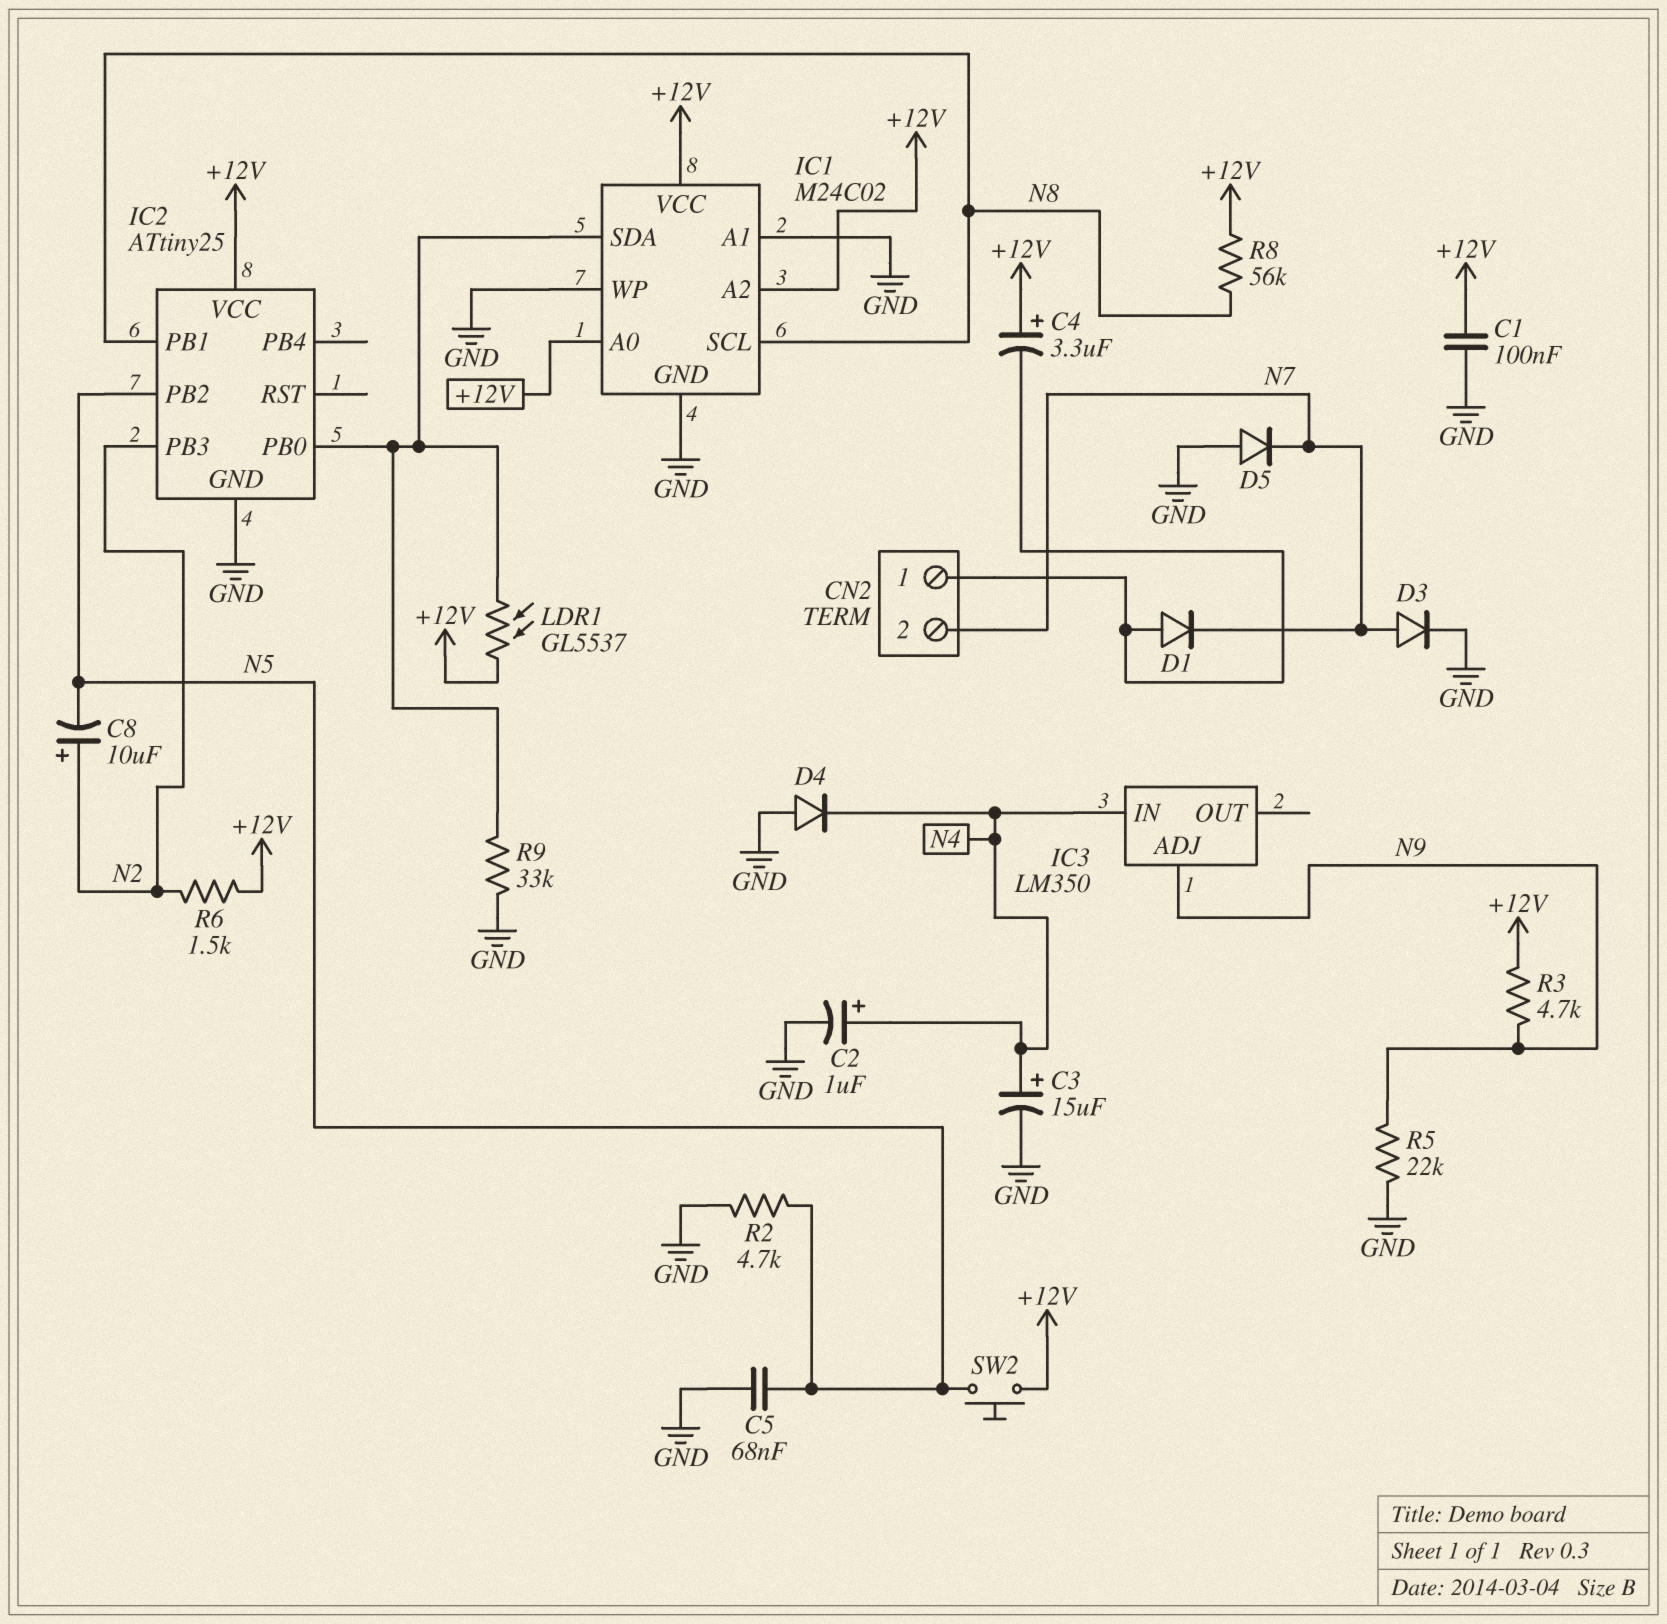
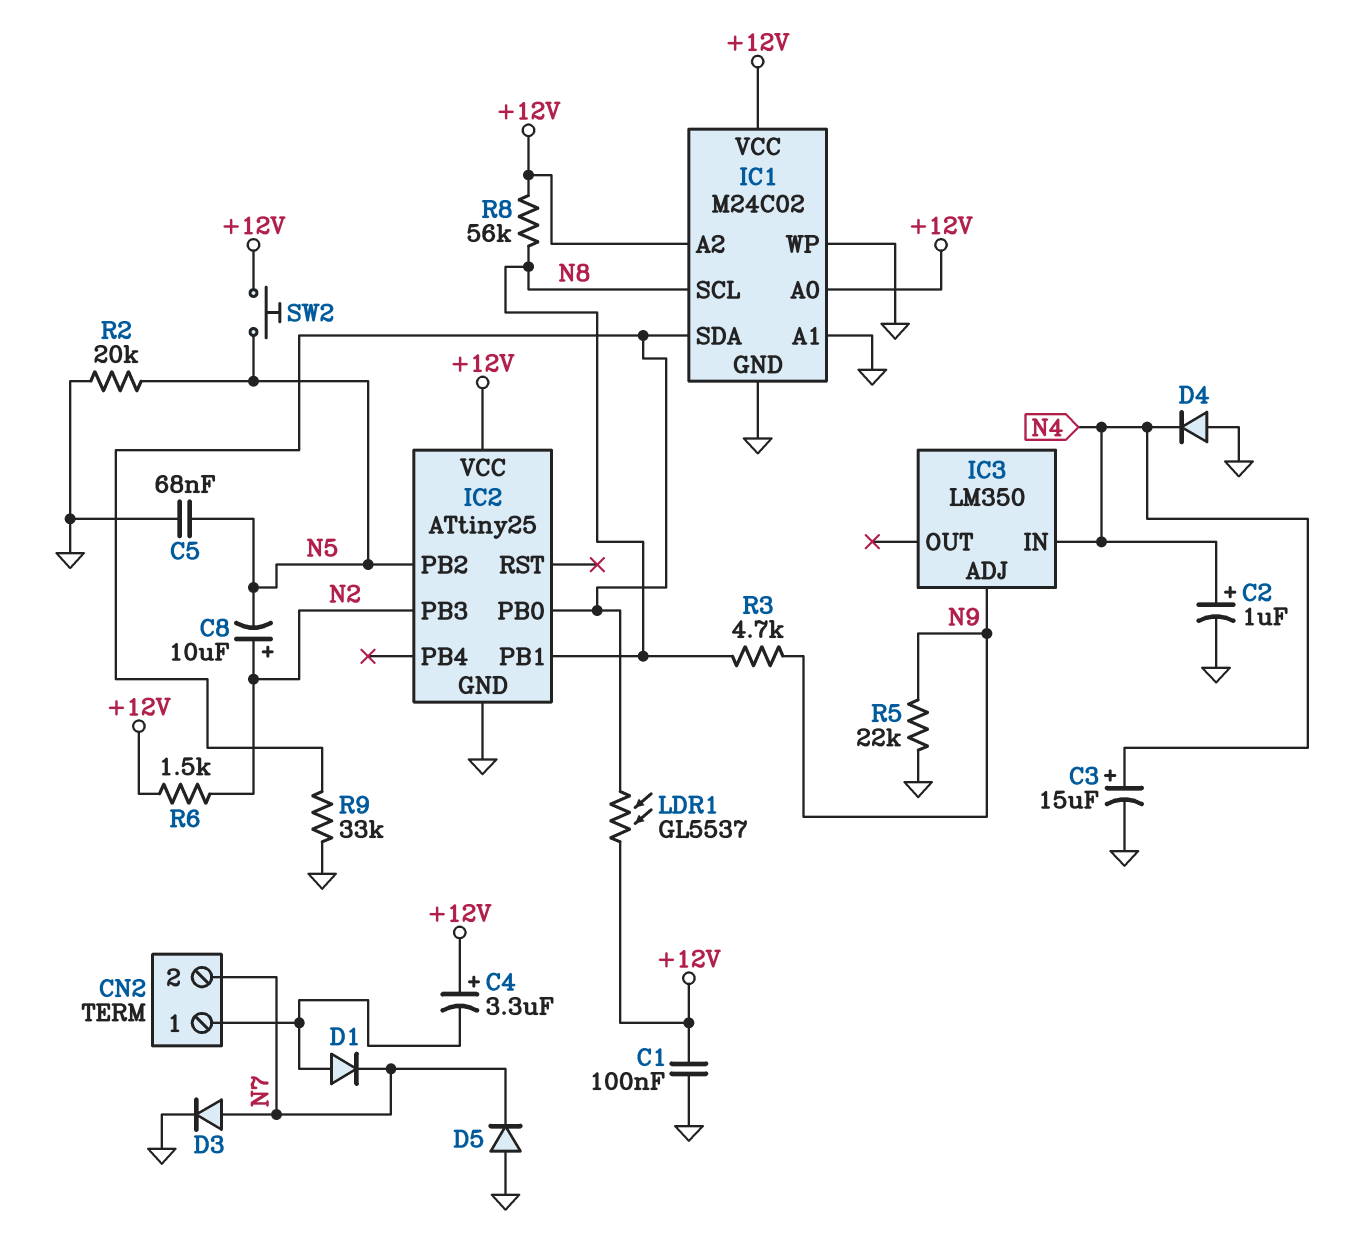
R2: 4.7k (GND, N5) -> 20k (GND, N5)
R3: 4.7k (+12V, N9) -> 4.7k (N8, N9)

